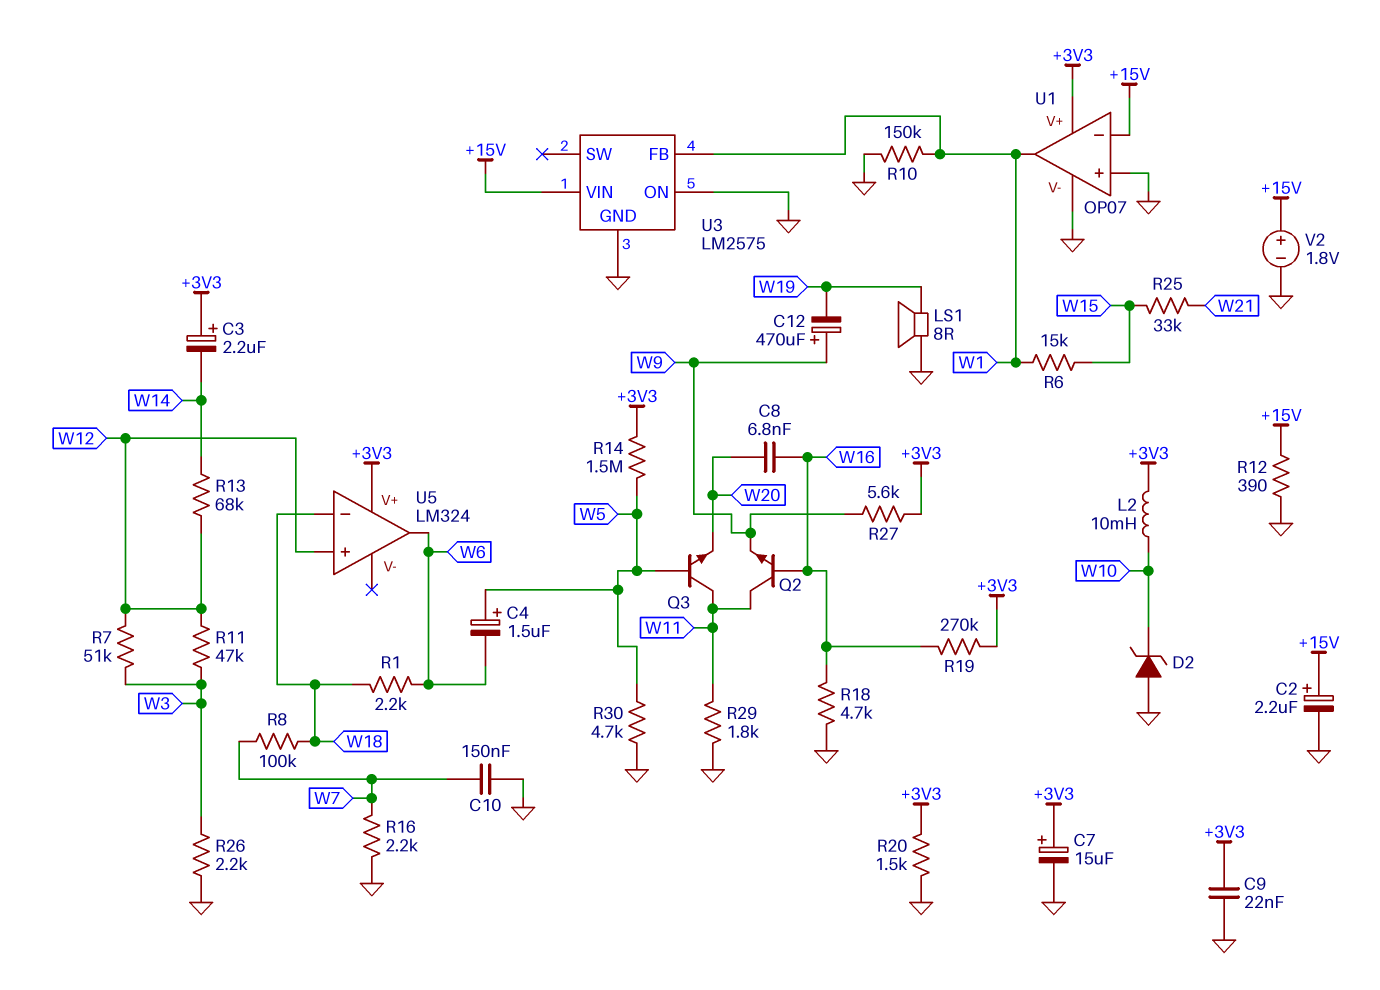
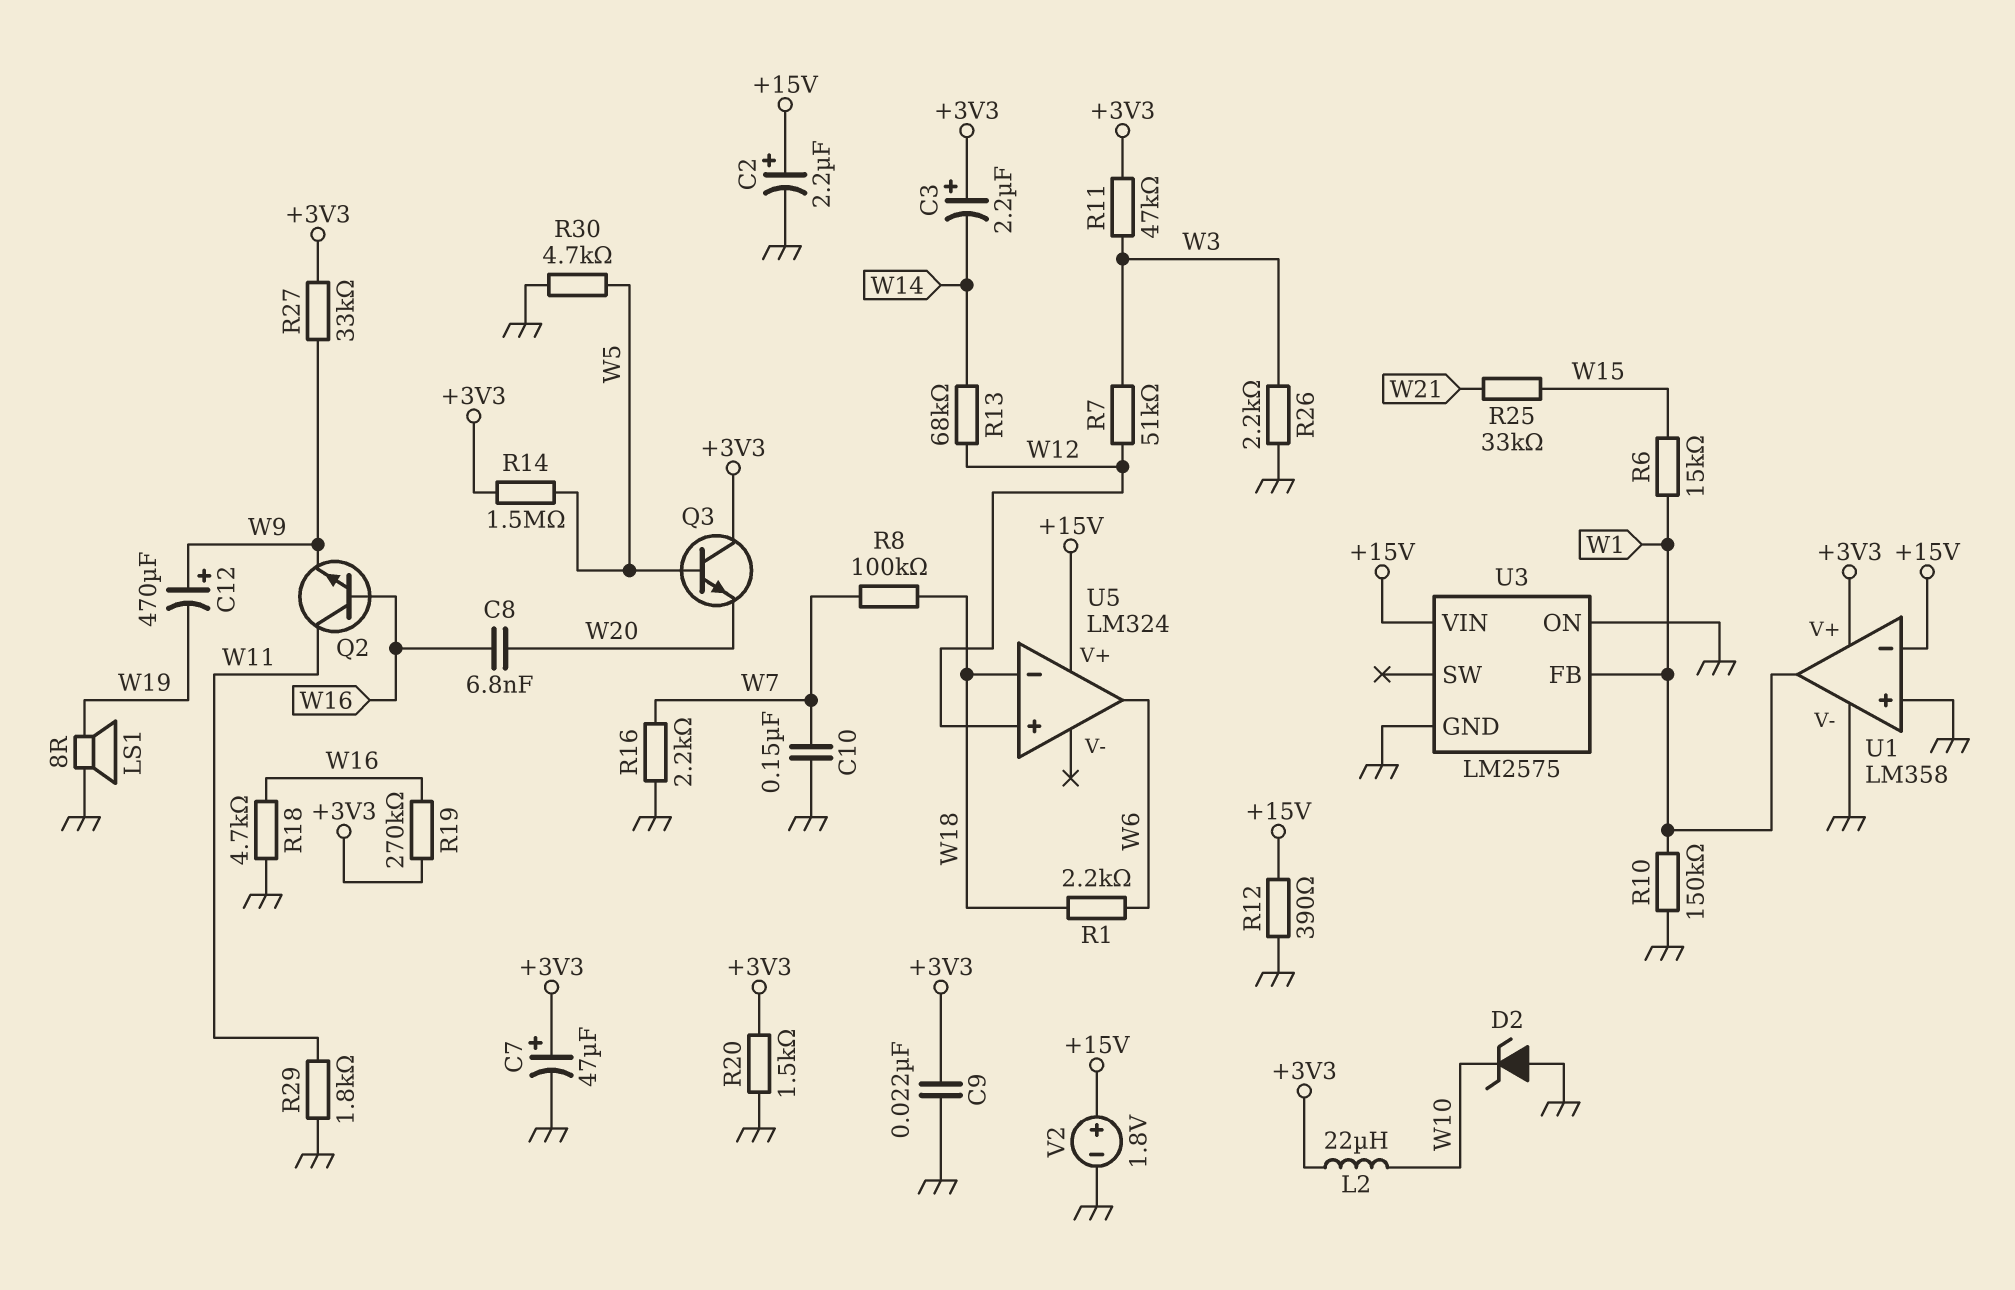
C4: 1.5uF (plus W5, minus W6) -> none
C7: 15uF (plus +3V3, minus GND) -> 47uF (plus +3V3, minus GND)
L2: 10mH (+3V3, W10) -> 22uH (+3V3, W10)
Q3: NPN (B W5, C W11, E W20) -> NPN (B W5, C +3V3, E W20)
R11: 47k (W3, W12) -> 47k (+3V3, W3)
R27: 5.6k (+3V3, W9) -> 33k (+3V3, W9)
U1: OP07 -> LM358
U5 pin V+: +3V3 -> +15V

